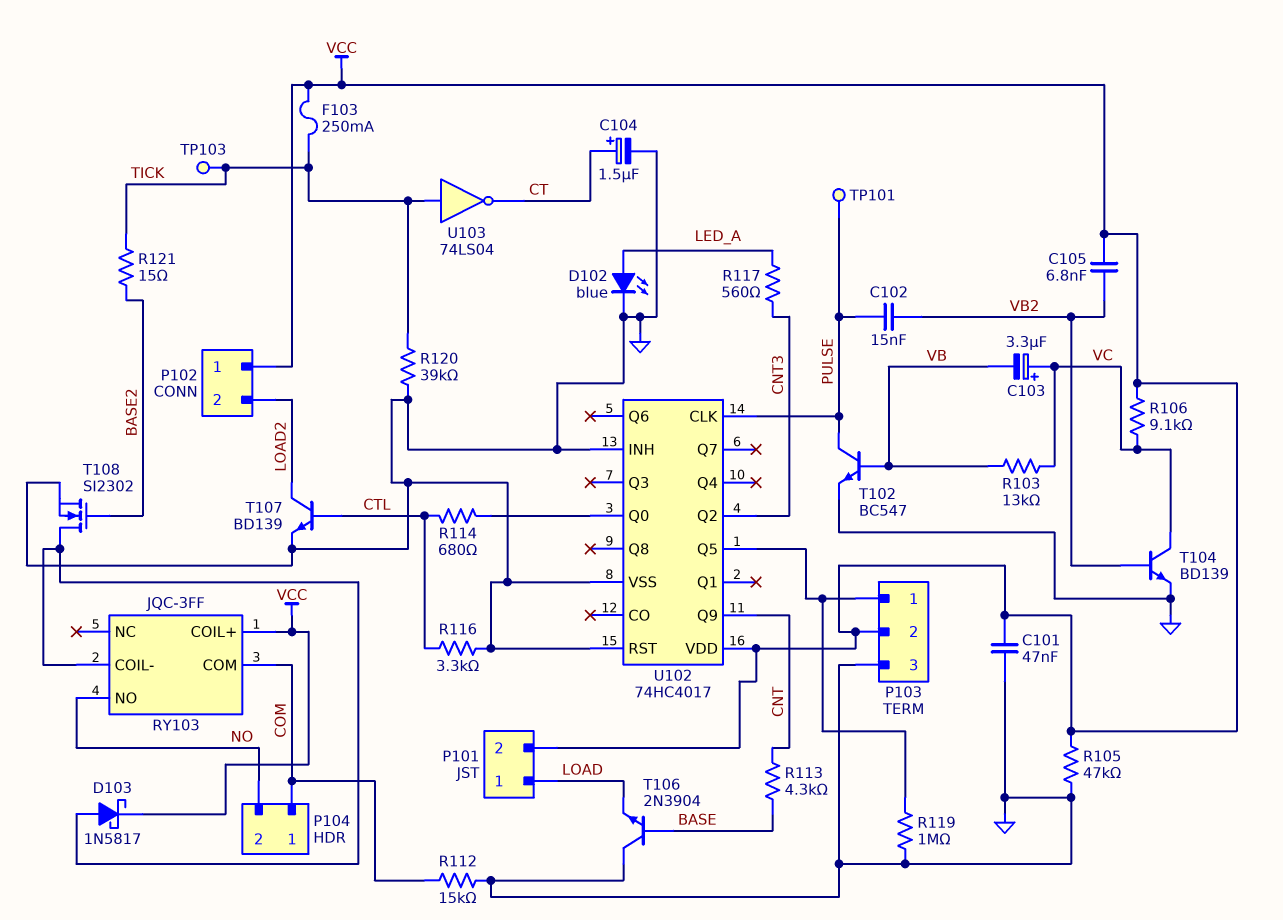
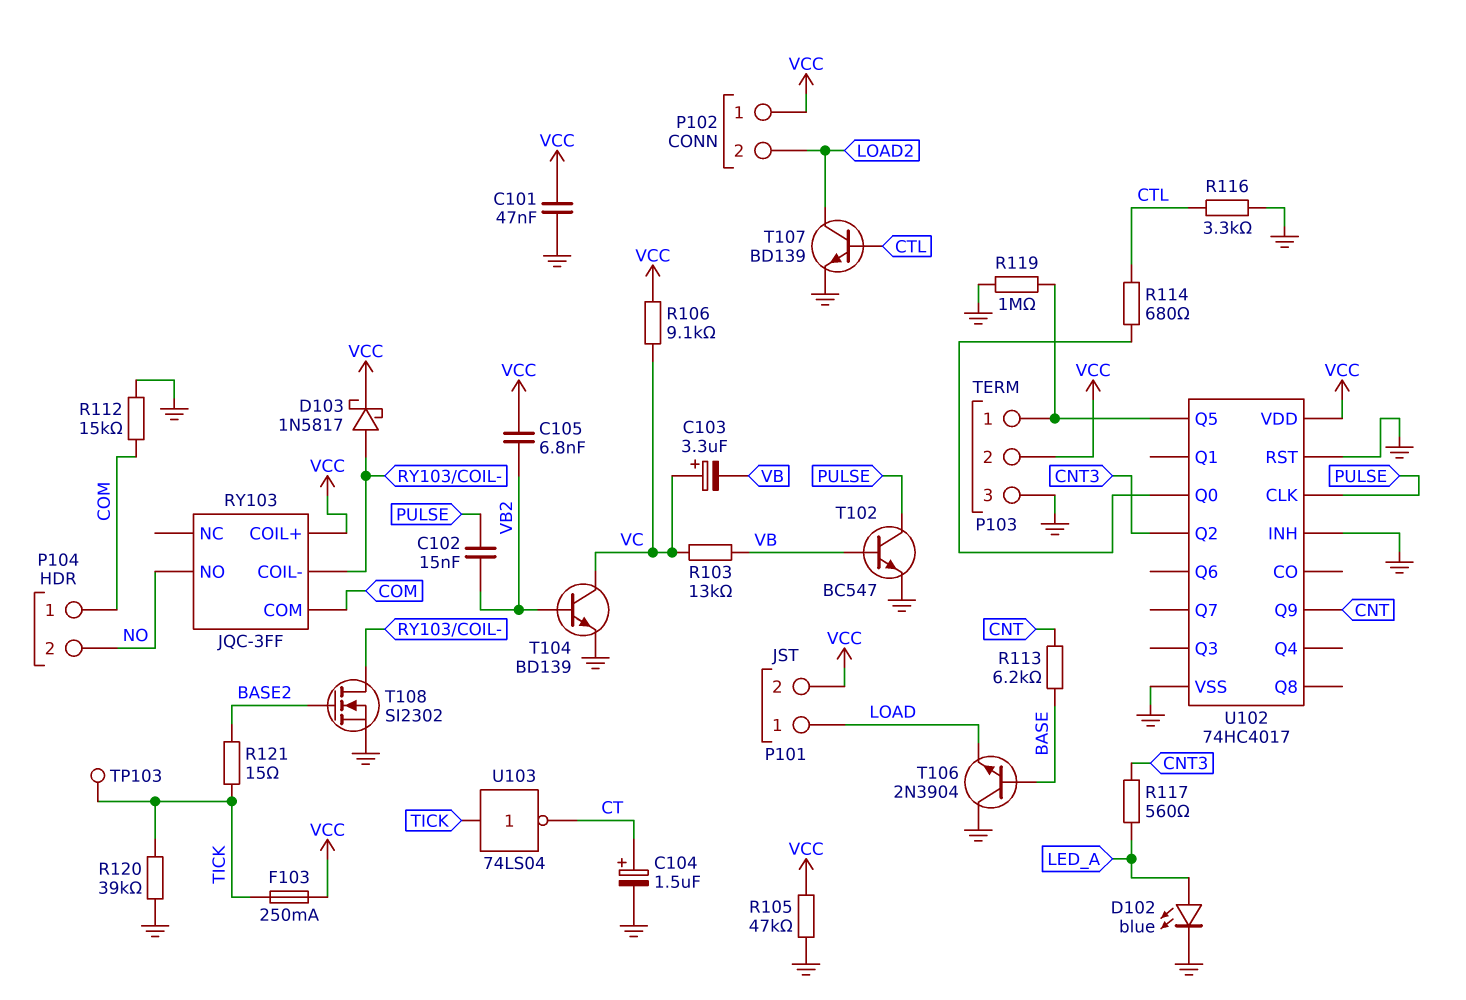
R113: 4.3k (BASE, CNT) -> 6.2k (BASE, CNT)
TP101: test point (PULSE) -> none

